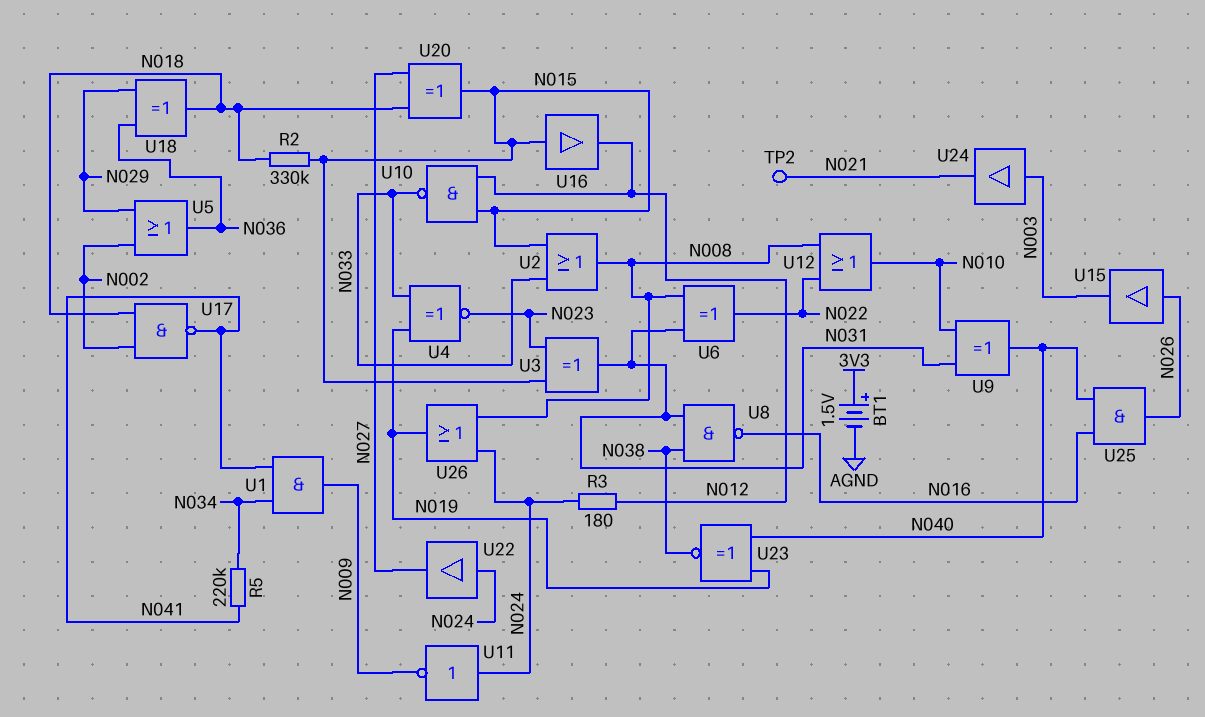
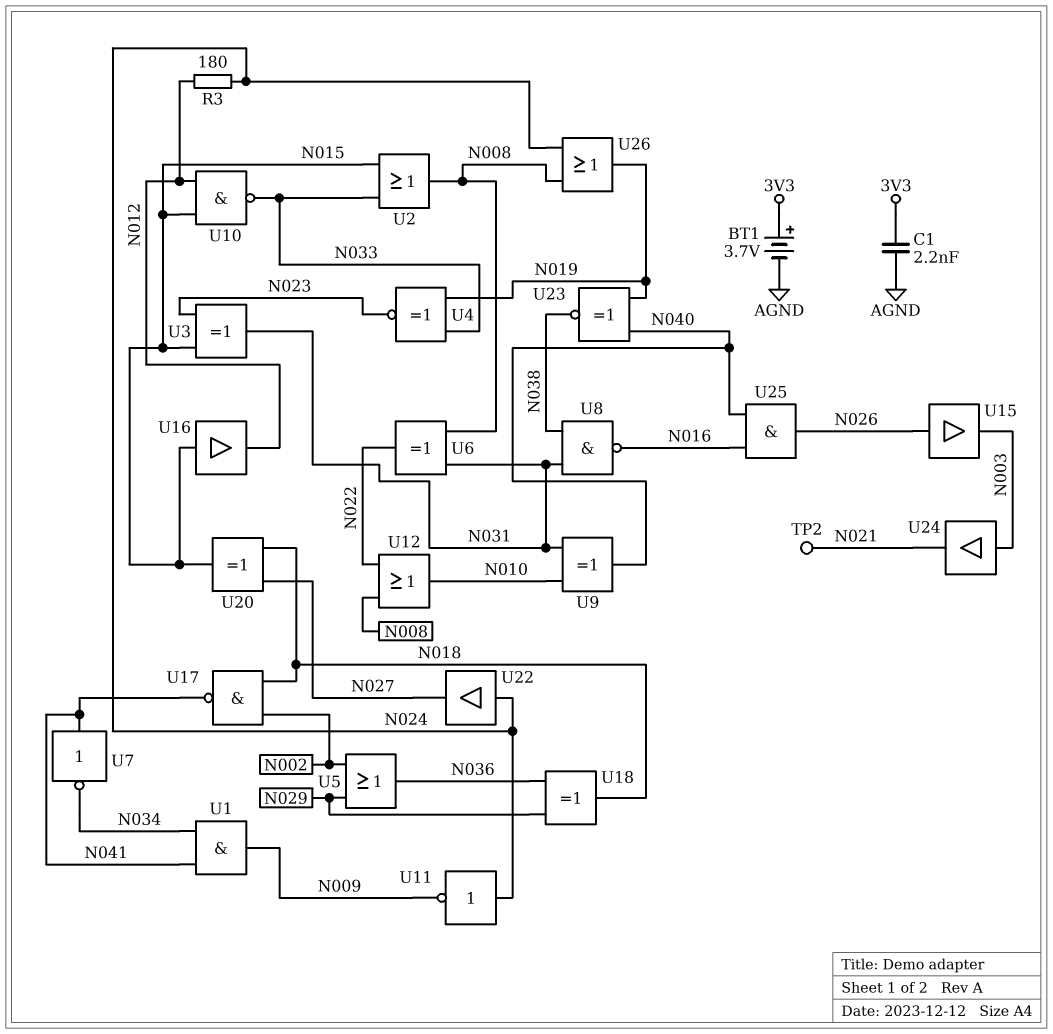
BT1: 1.5V (plus 3V3, minus AGND) -> 3.7V (plus 3V3, minus AGND)
C1: none -> 2.2nF (3V3, AGND)
R2: 330k (N015, N018) -> none
R5: 220k (N034, N041) -> none
U7: none -> NOT (in N041, out N034)

